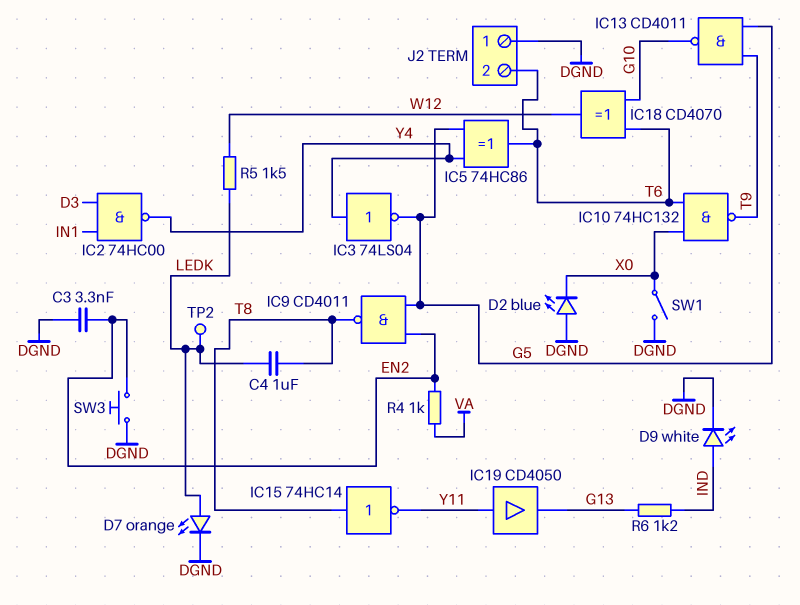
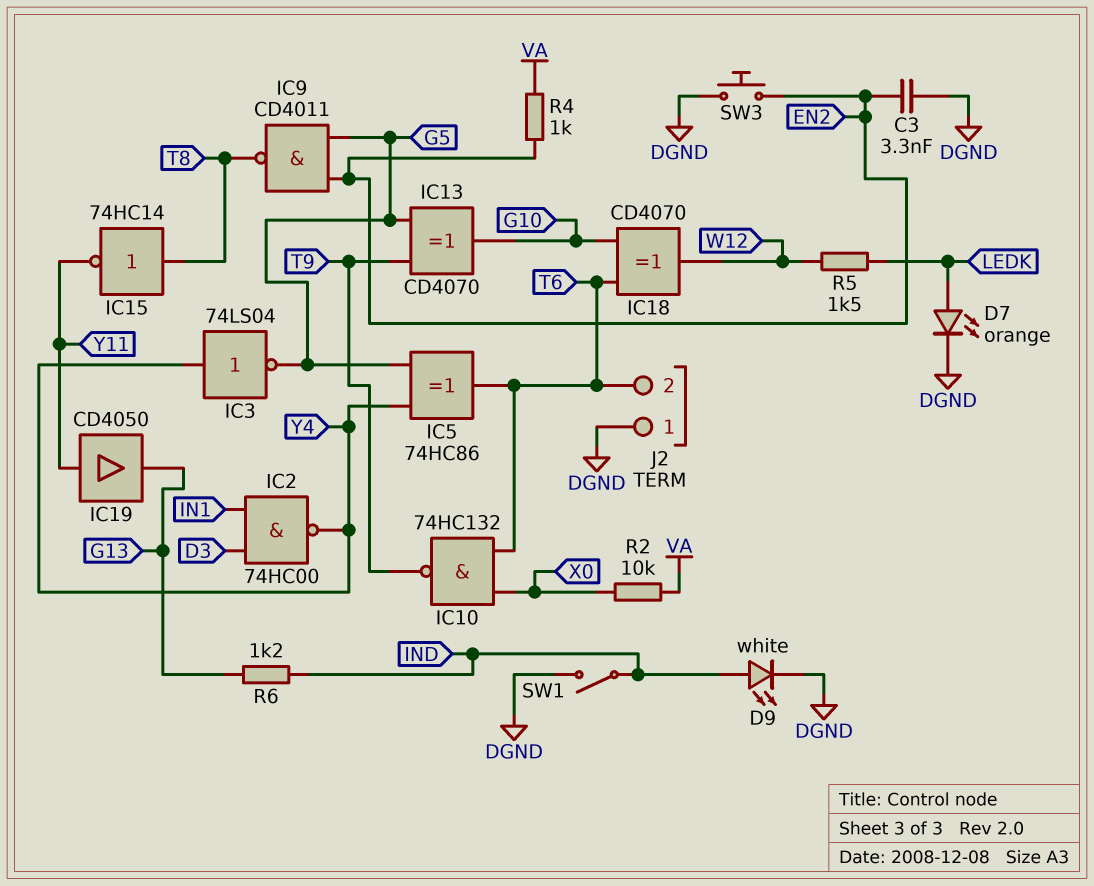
C4: 1uF (LEDK, T8) -> none
D2: LED blue (A DGND, K X0) -> none
IC13: NAND CD4011 (in G5, in T9, out G10) -> XOR CD4070 (in G5, in T9, out G10)
R2: none -> 10k (VA, X0)
SW1: switch (DGND, X0) -> switch (DGND, IND)
TP2: test point (LEDK) -> none

